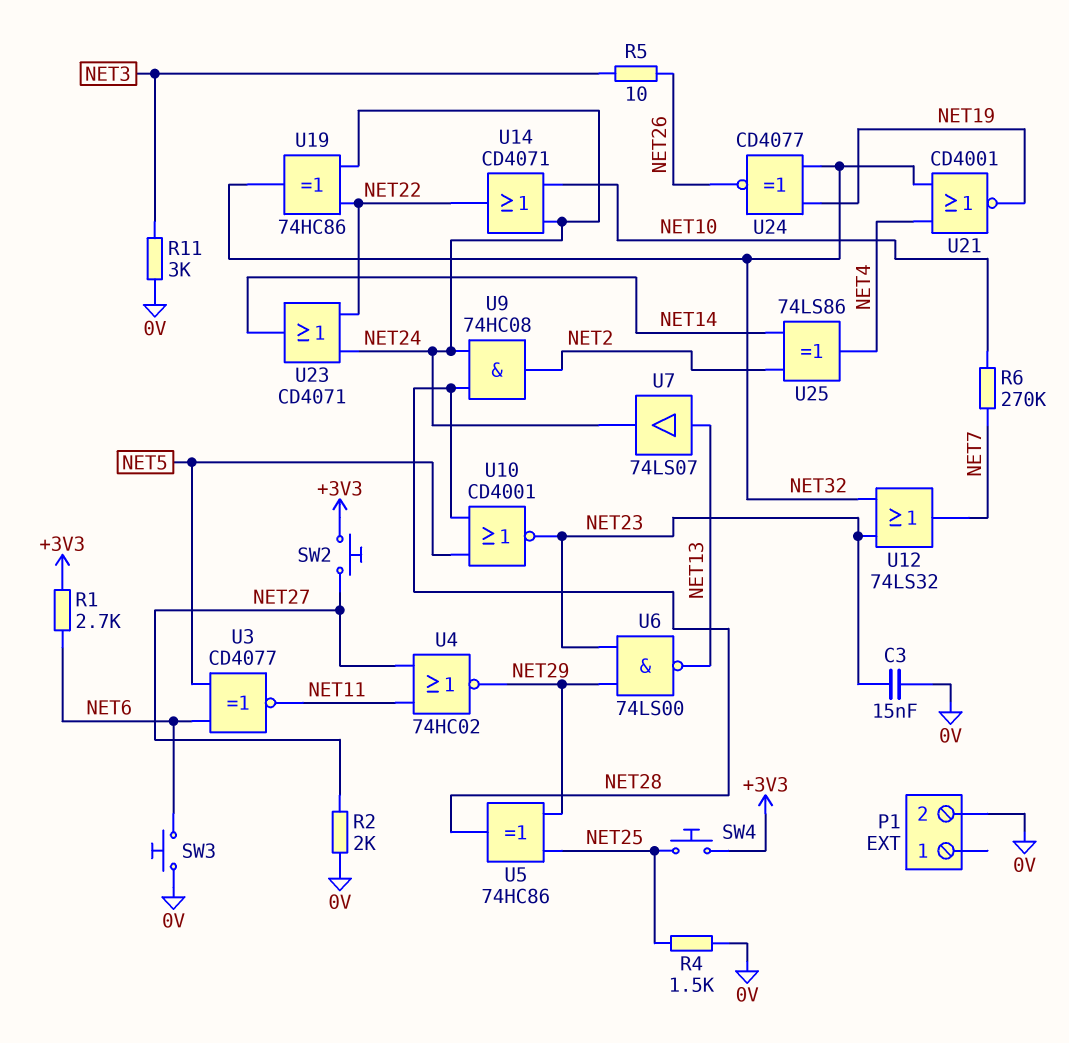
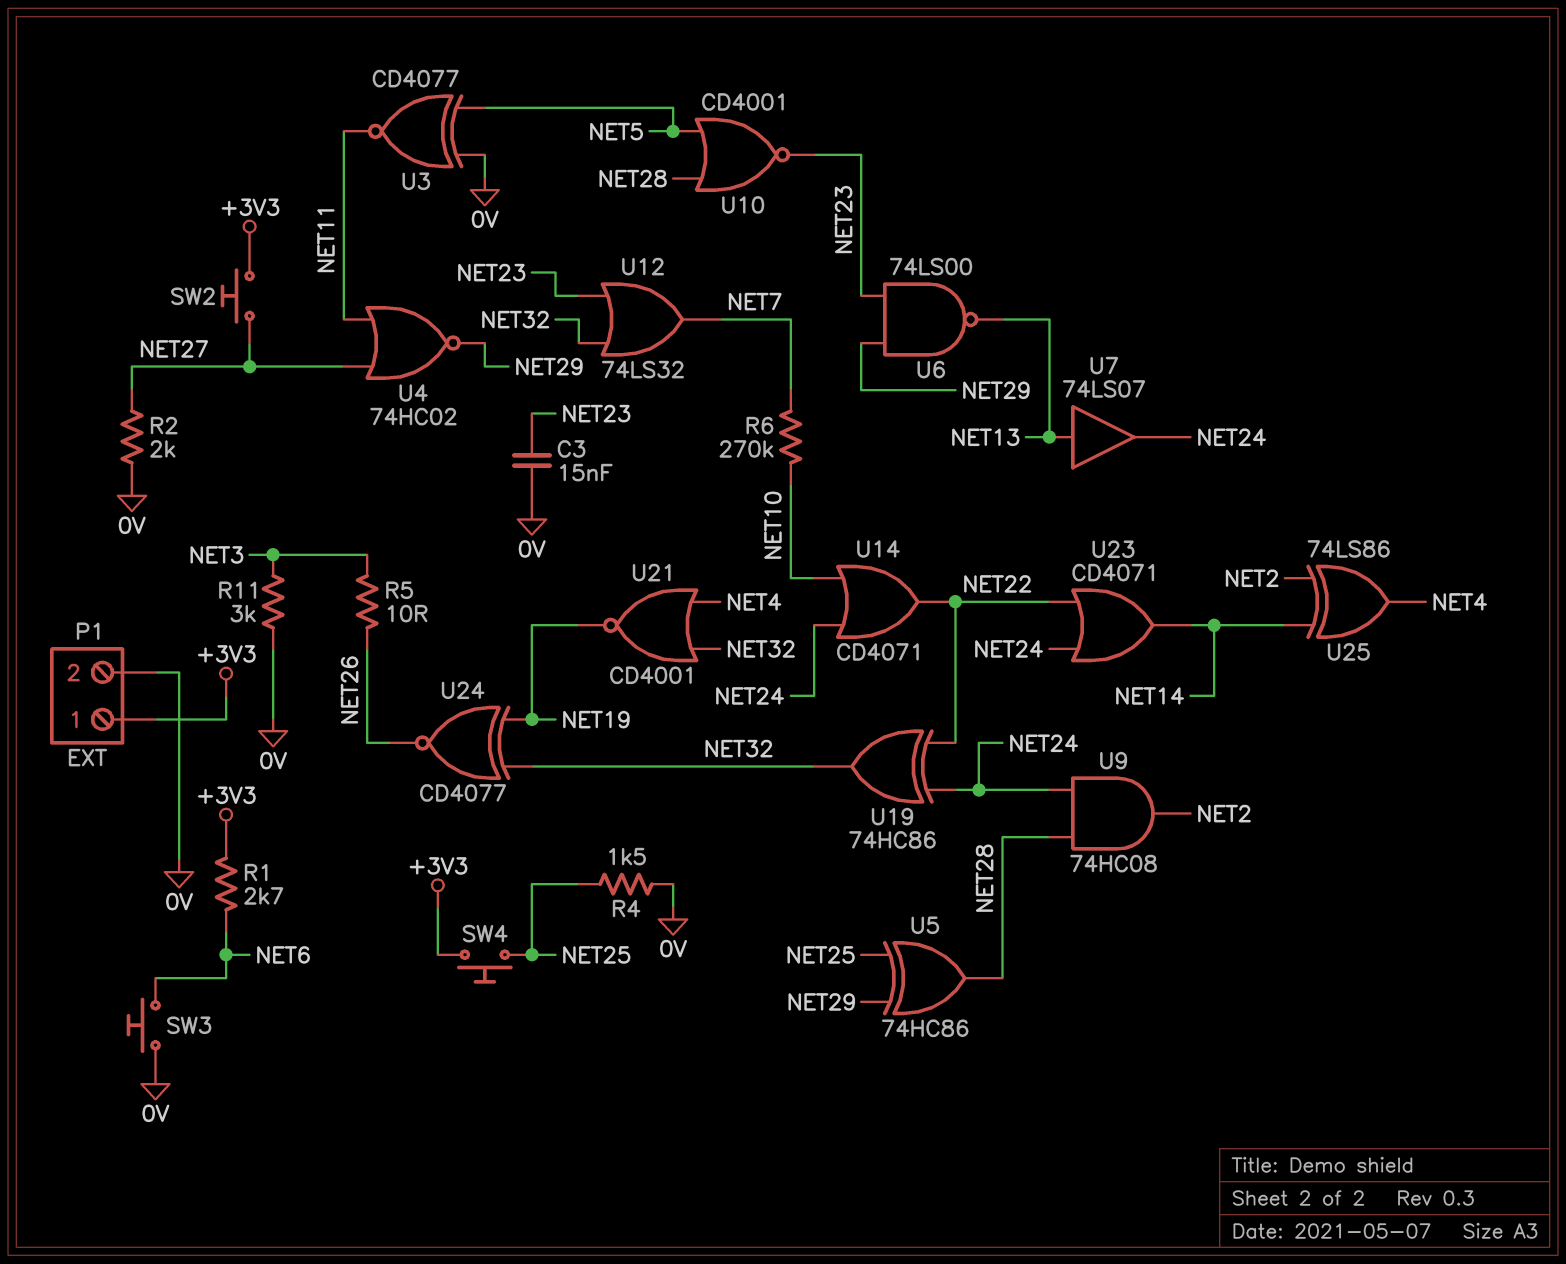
P1 pin 1: none -> +3V3
U3: XNOR CD4077 (in NET5, in NET6, out NET11) -> XNOR CD4077 (in 0V, in NET5, out NET11)

